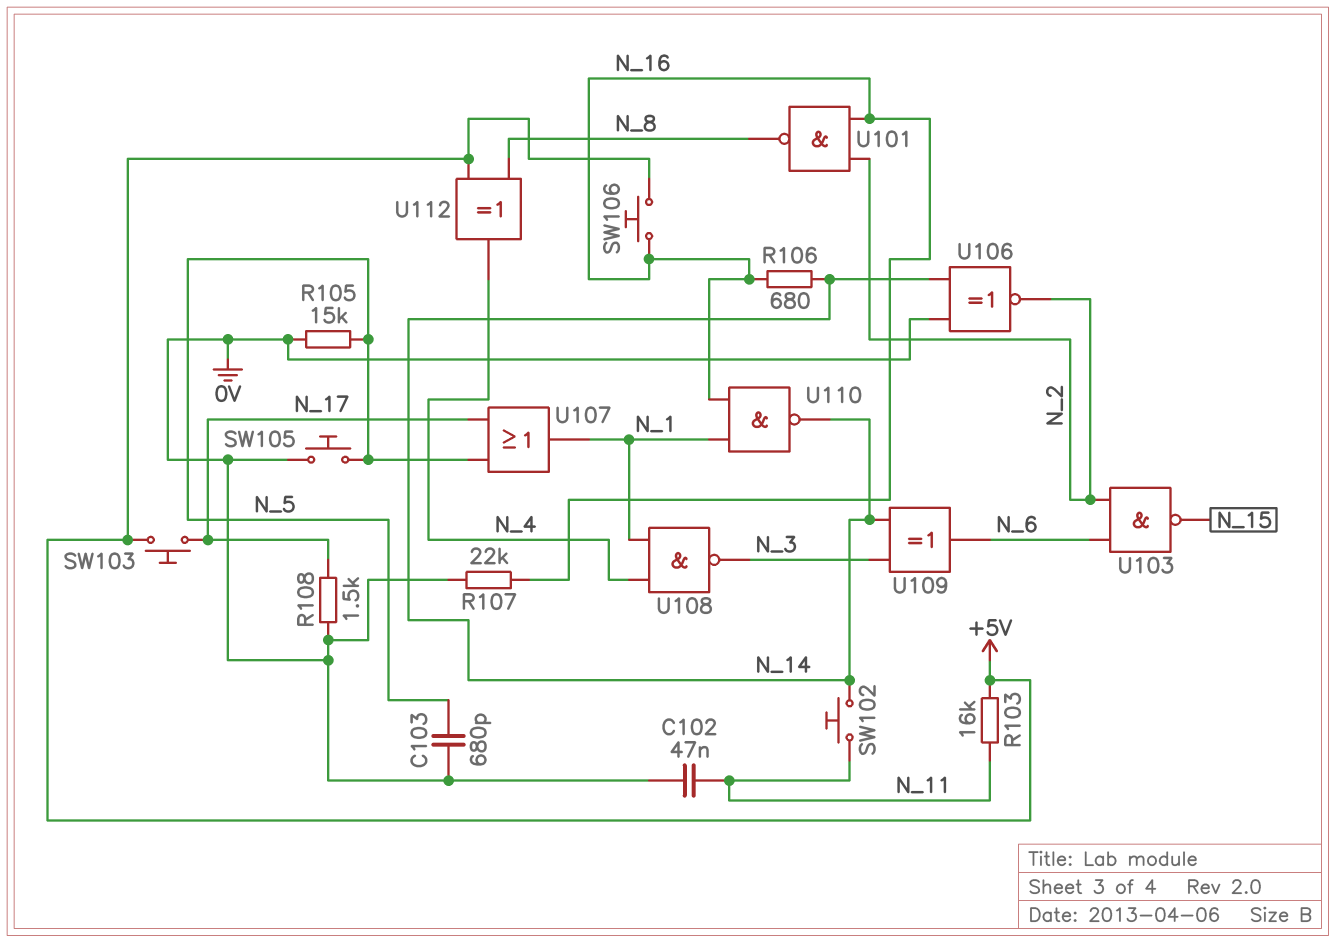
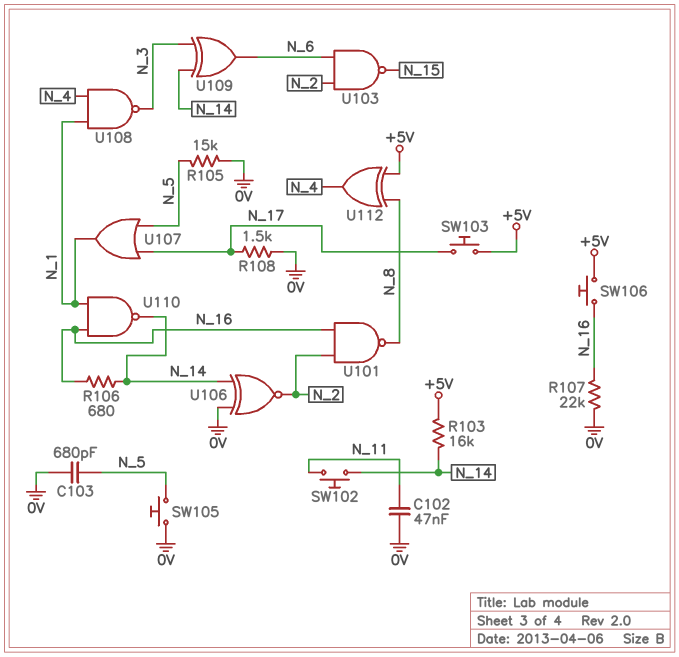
R103: 16k (+5V, N_11) -> 16k (+5V, N_14)

